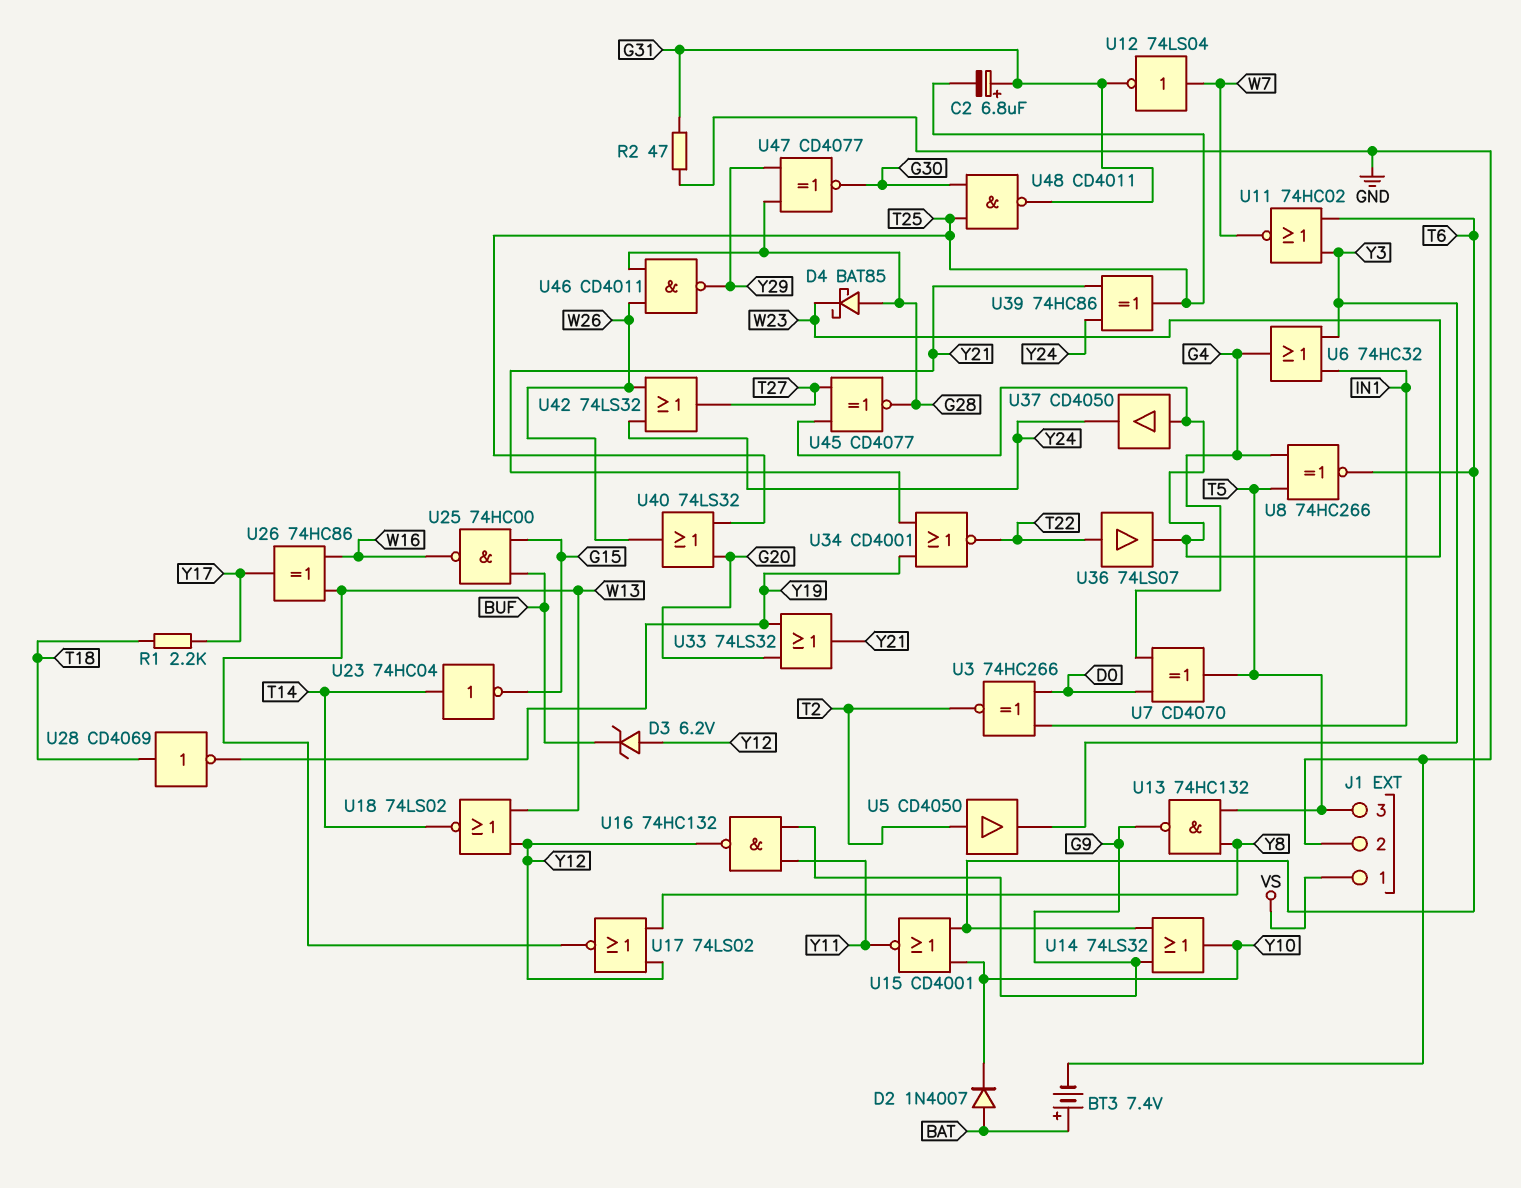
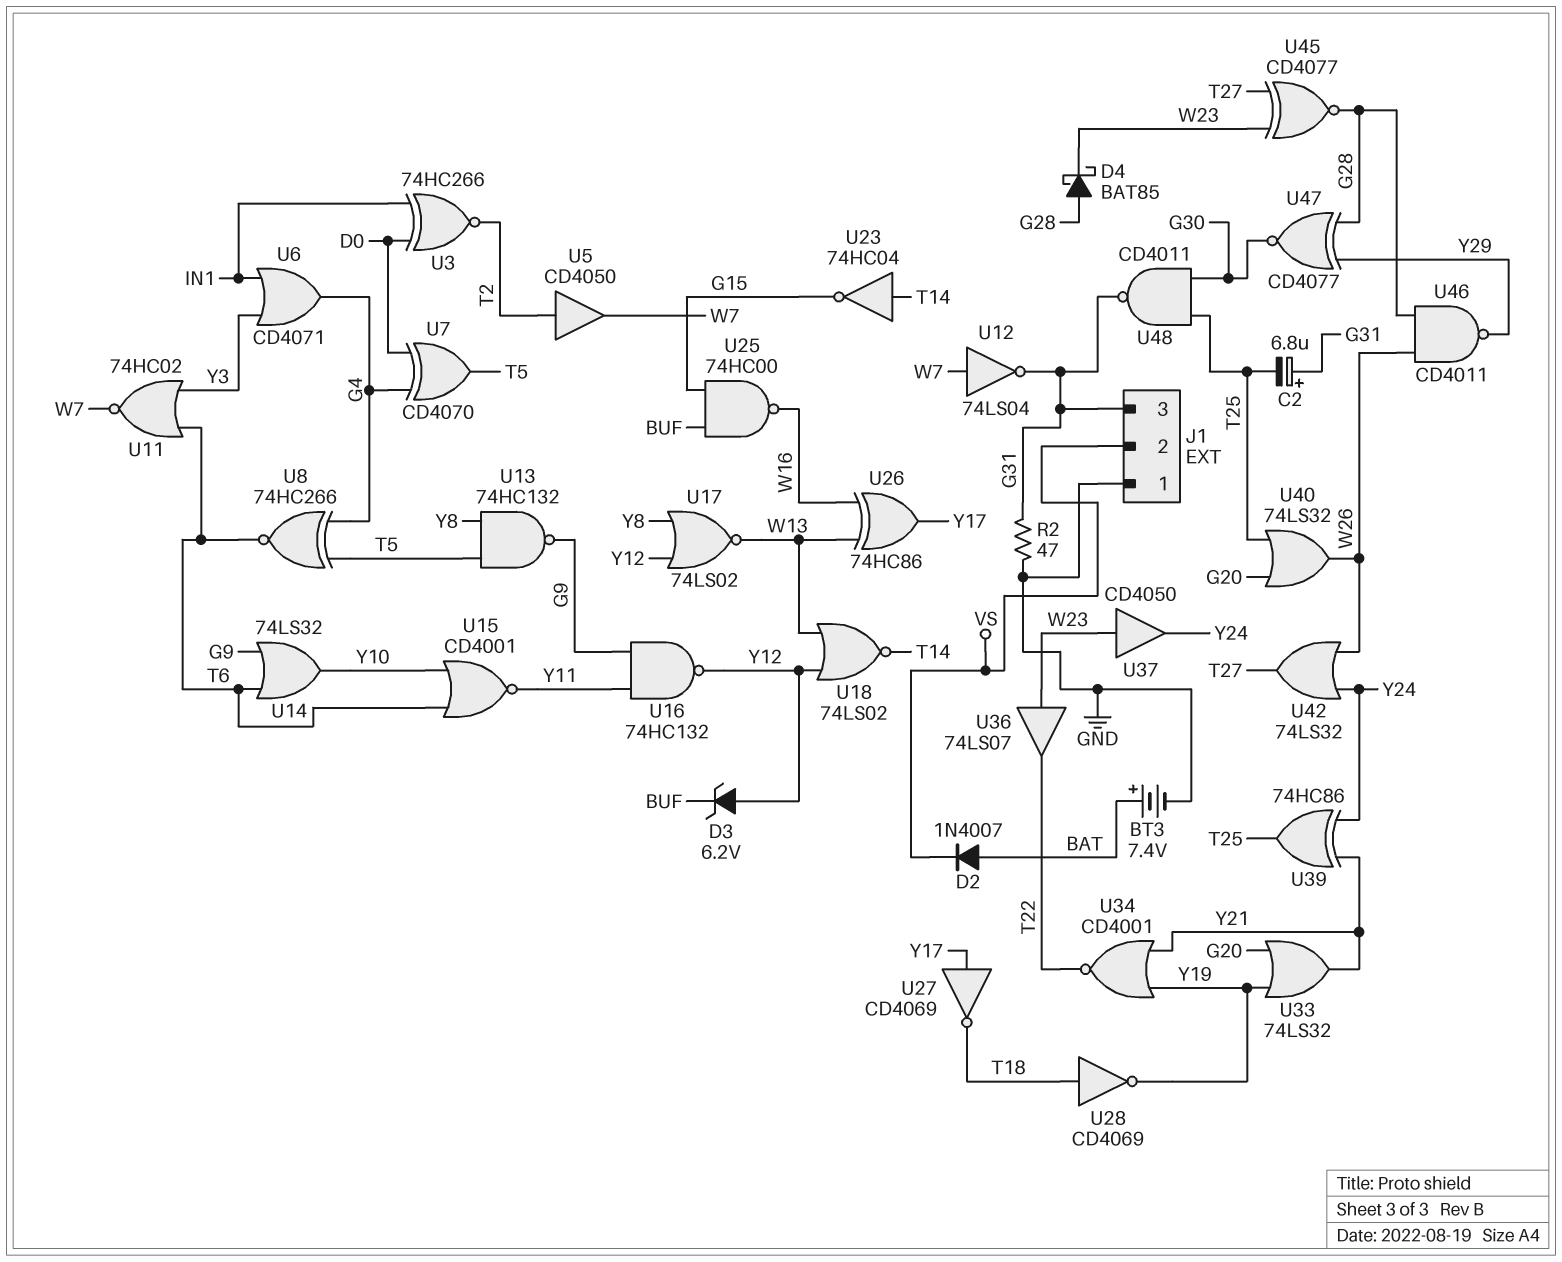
D2: diode 1N4007 (A BAT, K Y10) -> diode 1N4007 (A BAT, K VS)
J1 pin 1: VS -> GND
J1 pin 2: GND -> VS
J1 pin 3: T5 -> G31
R1: 2.2k (T18, Y17) -> none
U5: buffer CD4050 (in T2, out Y3) -> buffer CD4050 (in T2, out W7)
U6: OR 74HC32 (in IN1, in Y3, out G4) -> OR CD4071 (in IN1, in Y3, out G4)
U27: none -> NOT CD4069 (in Y17, out T18)
U36: buffer 74LS07 (in T22, out W23) -> buffer 74LS07 (in W23, out T22)

